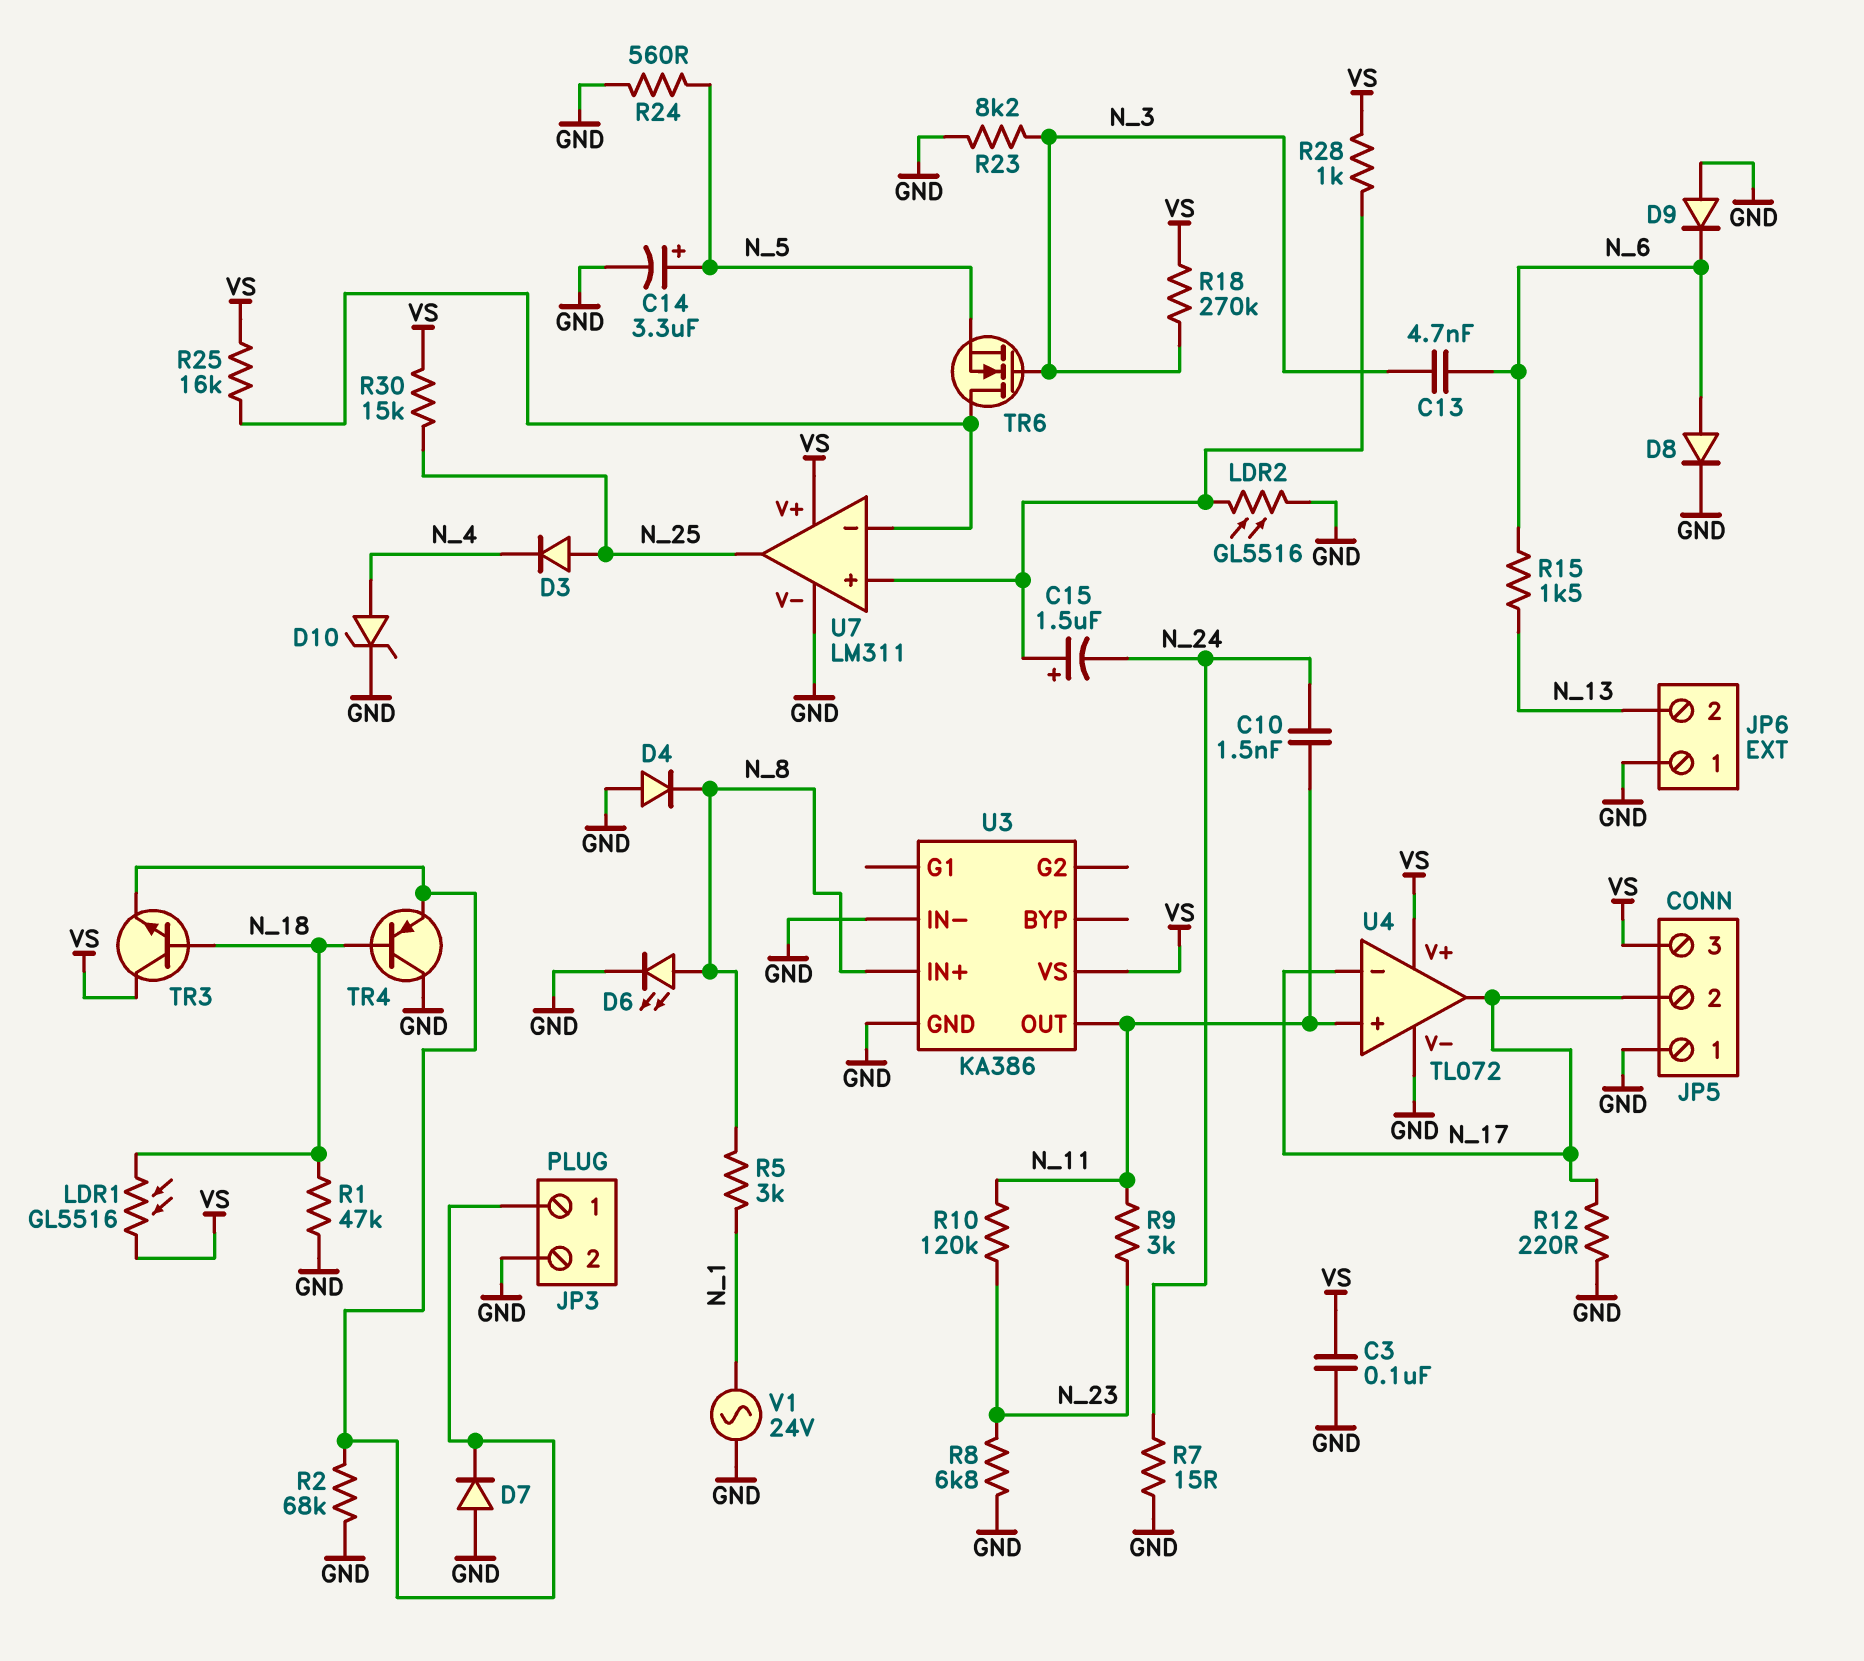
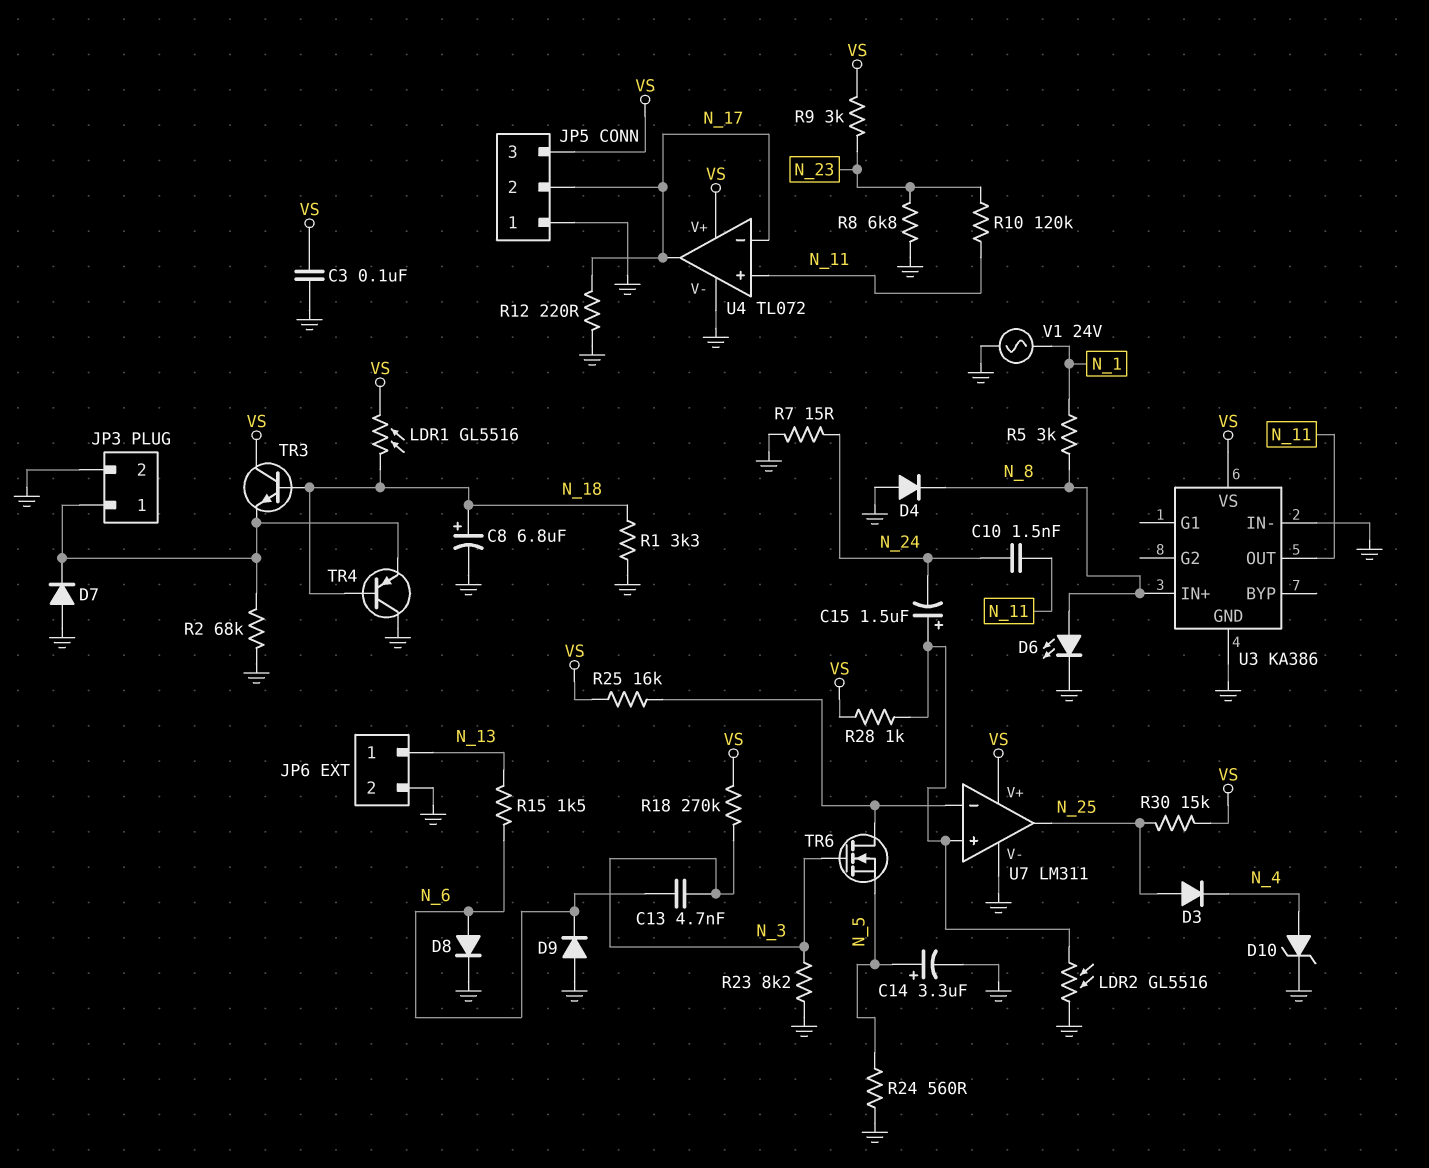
C8: none -> 6.8uF (plus N_18, minus GND)
JP6 pin 1: GND -> N_13
JP6 pin 2: N_13 -> GND
R1: 47k (GND, N_18) -> 3.3k (GND, N_18)
R9: 3k (N_11, N_23) -> 3k (N_23, VS)

